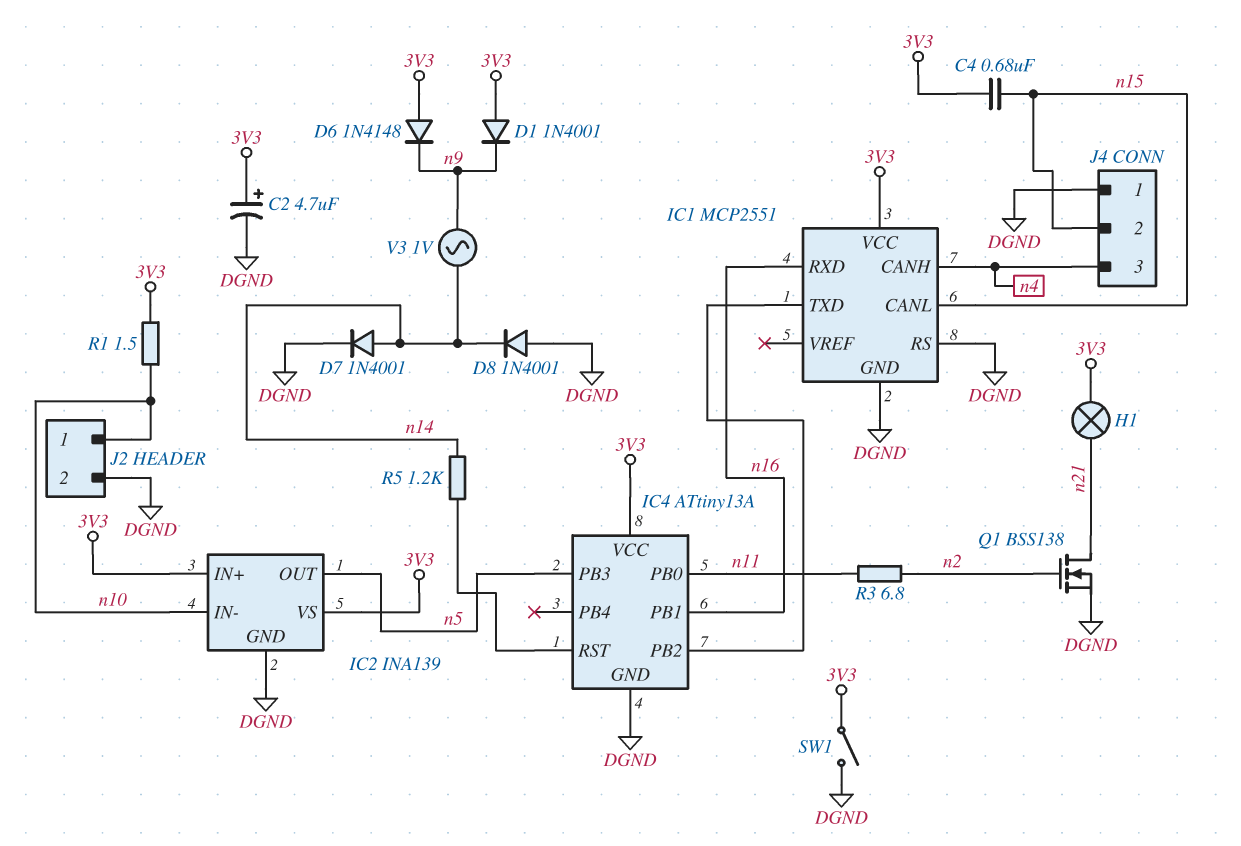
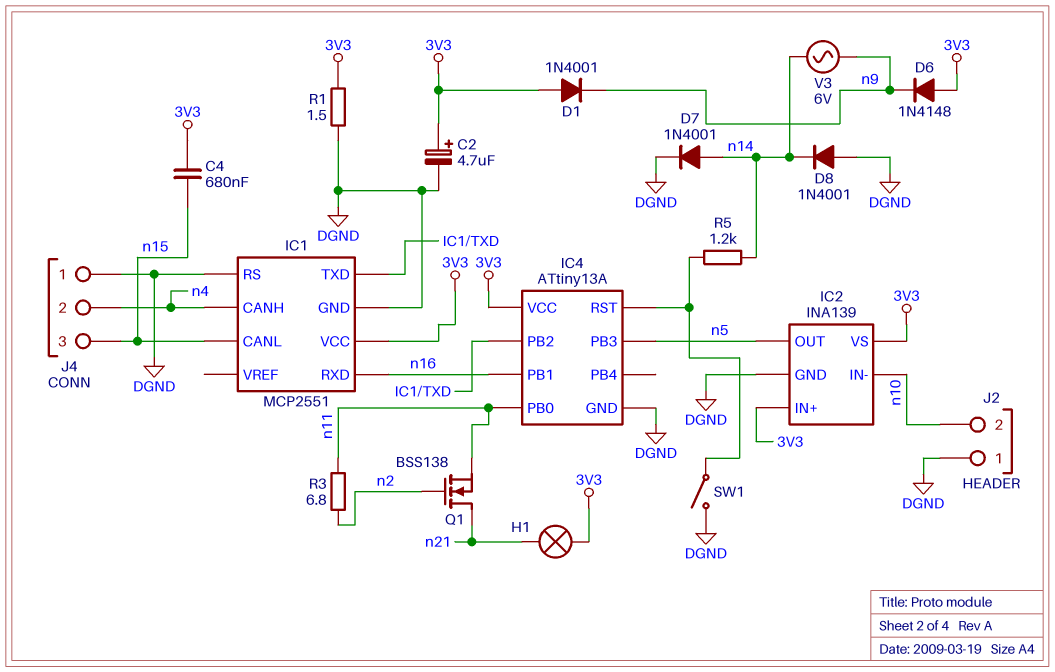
J2 pin 1: n10 -> DGND
J2 pin 2: DGND -> n10
J4 pin 2: n15 -> n4
J4 pin 3: n4 -> n15
Q1: NMOS BSS138 (G n2, D n21, S DGND) -> NMOS BSS138 (G n2, D n21, S n11)
R1: 1.5 (3V3, n10) -> 1.5 (3V3, DGND)
SW1: switch (3V3, DGND) -> switch (DGND, IC4/RST)
V3: AC 1V (n9, n14) -> AC 6V (n9, n14)

